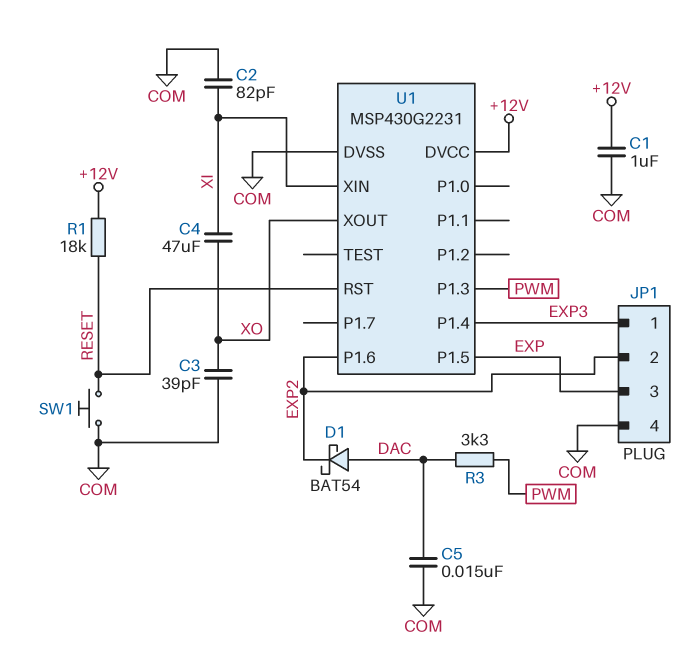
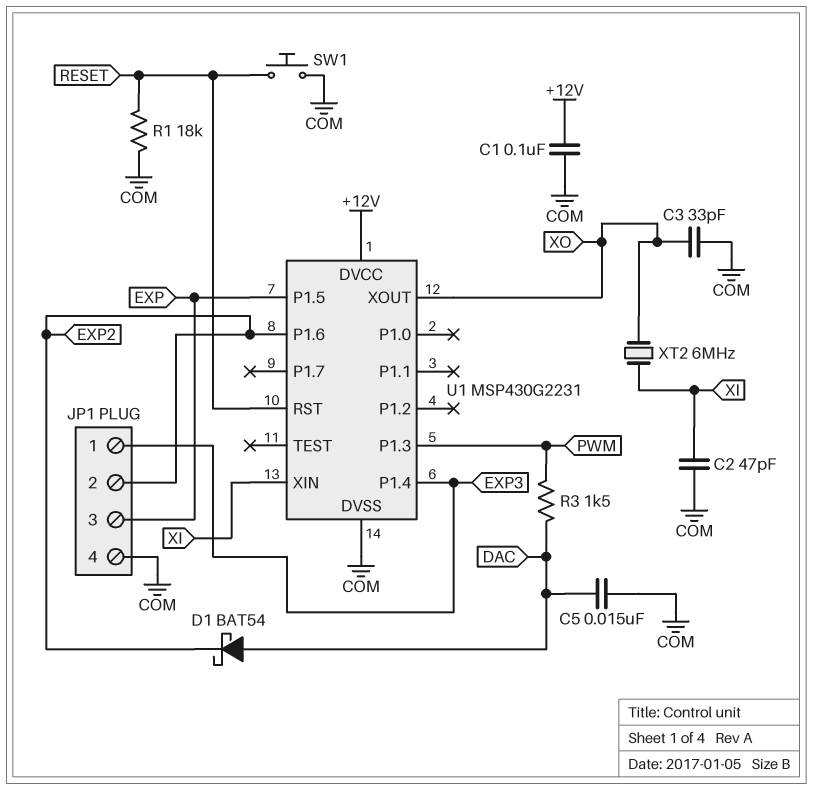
C1: 1uF (+12V, COM) -> 100nF (+12V, COM)
C2: 82pF (COM, XI) -> 47pF (COM, XI)
C3: 39pF (COM, XO) -> 33pF (COM, XO)
C4: 47uF (XI, XO) -> none
R1: 18k (+12V, RESET) -> 18k (COM, RESET)
R3: 3.3k (DAC, PWM) -> 1.5k (DAC, PWM)
XT2: none -> 6MHz (XI, XO)

